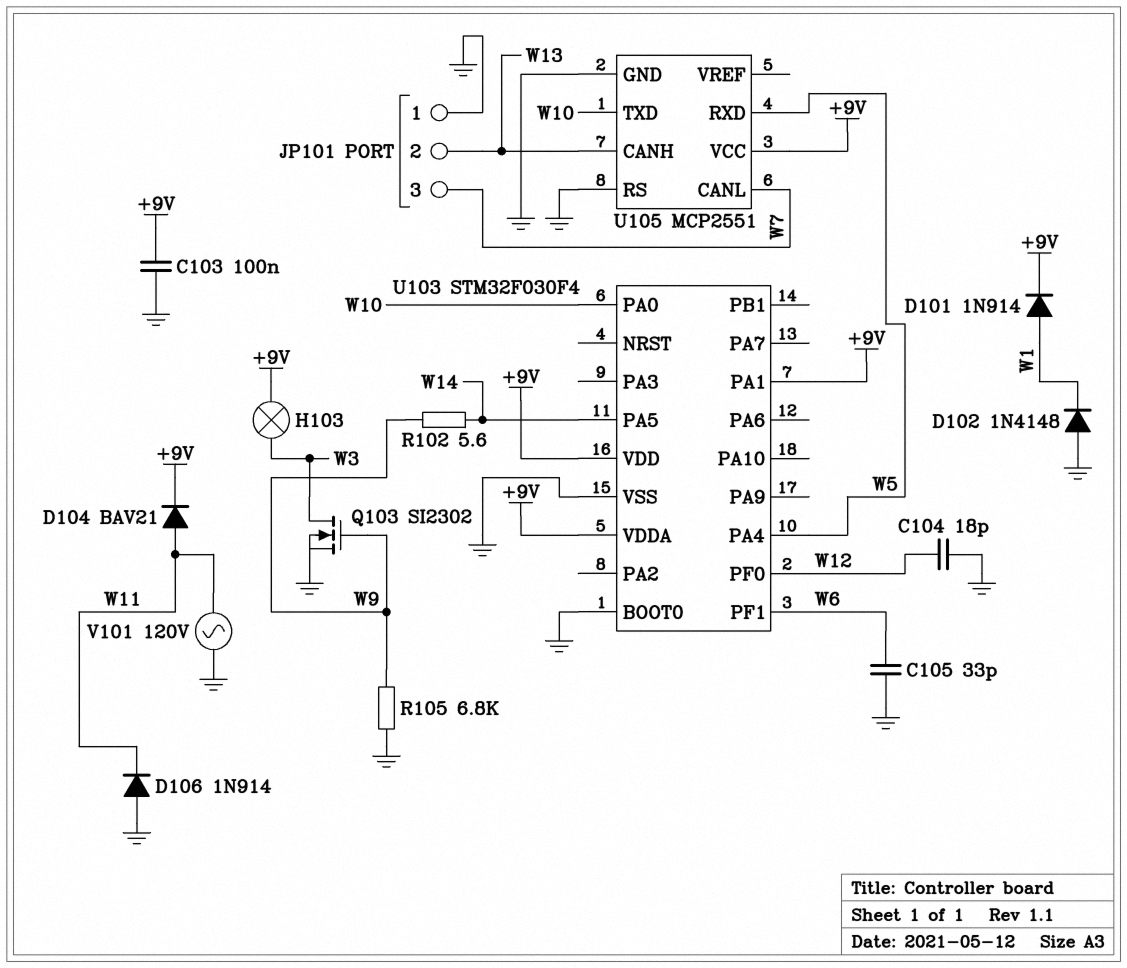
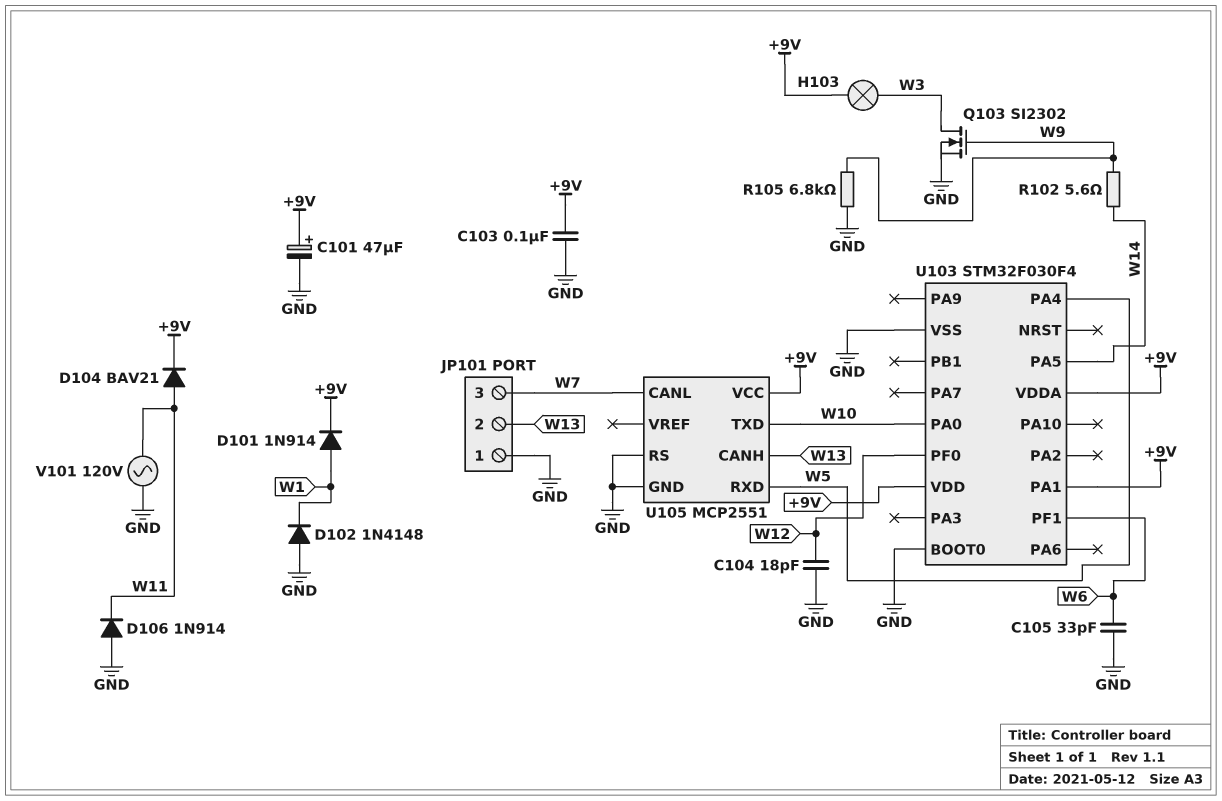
C101: none -> 47uF (plus +9V, minus GND)

